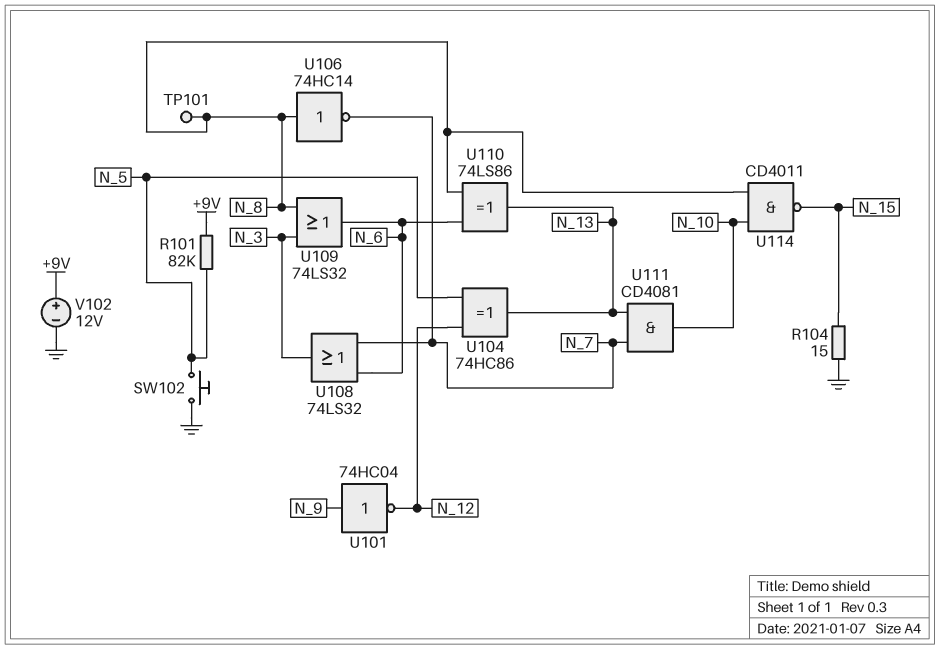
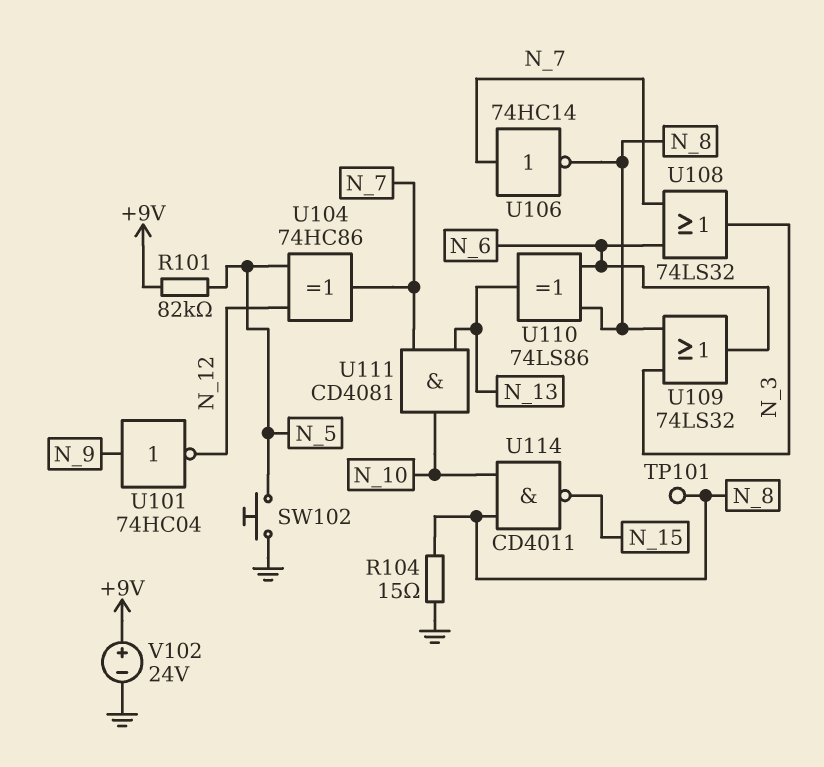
R104: 15 (GND, N_15) -> 15 (GND, N_8)
U104: XOR 74HC86 (in N_5, in N_12, out N_13) -> XOR 74HC86 (in N_5, in N_12, out N_7)
U106: NOT 74HC14 (in N_8, out N_7) -> NOT 74HC14 (in N_7, out N_8)
V102: 12V (plus +9V, minus GND) -> 24V (plus +9V, minus GND)

